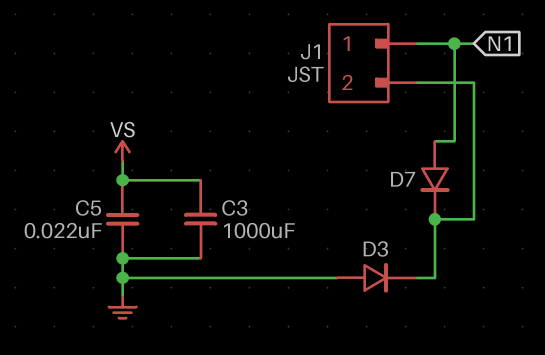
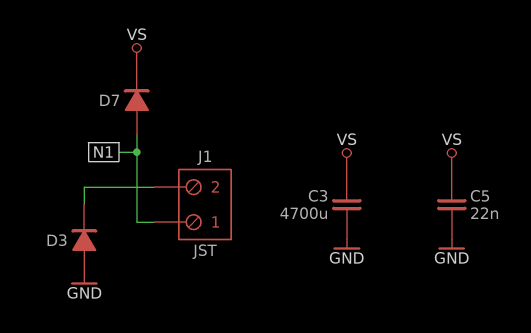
C3: 1000uF (GND, VS) -> 4700uF (GND, VS)
D7: diode (A N1, K J1/2) -> diode (A N1, K VS)

